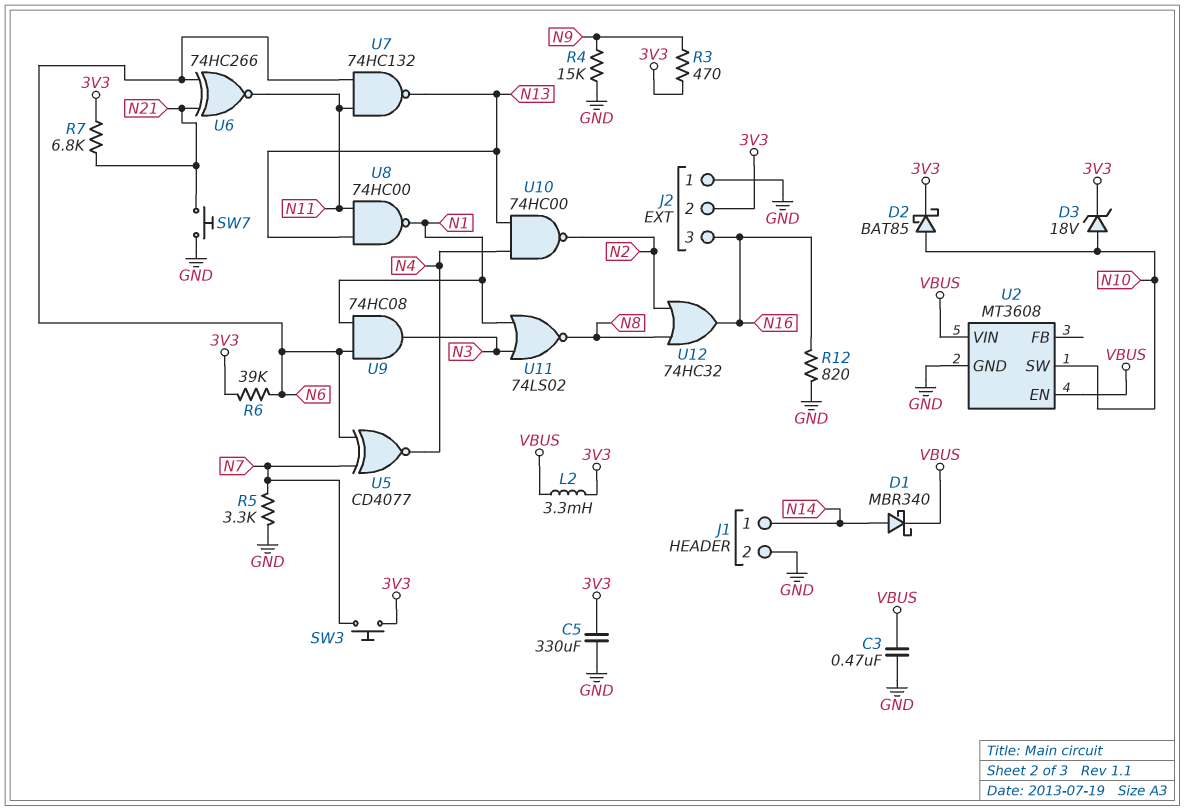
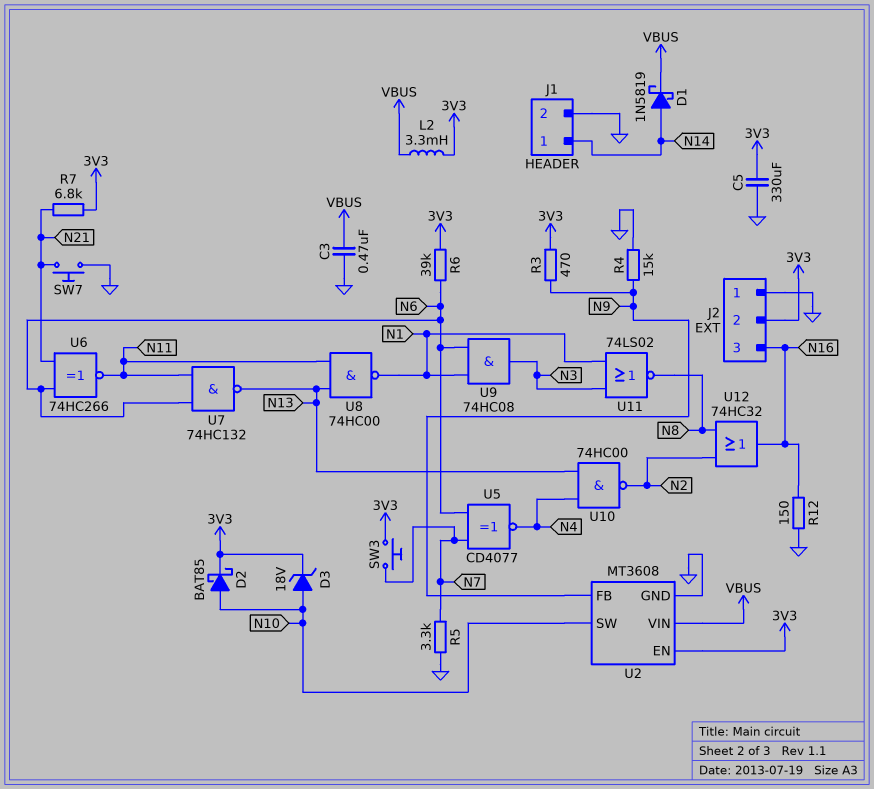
D1: schottky MBR340 (A N14, K VBUS) -> schottky 1N5819 (A N14, K VBUS)
R12: 820 (GND, N16) -> 150 (GND, N16)
U2 pin EN: VBUS -> 3V3
U2 pin FB: none -> N9

